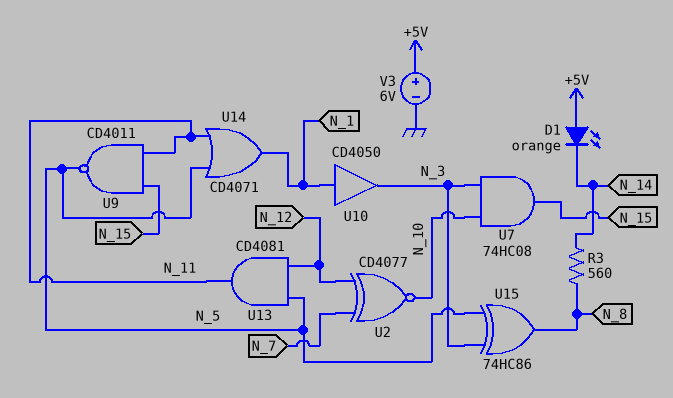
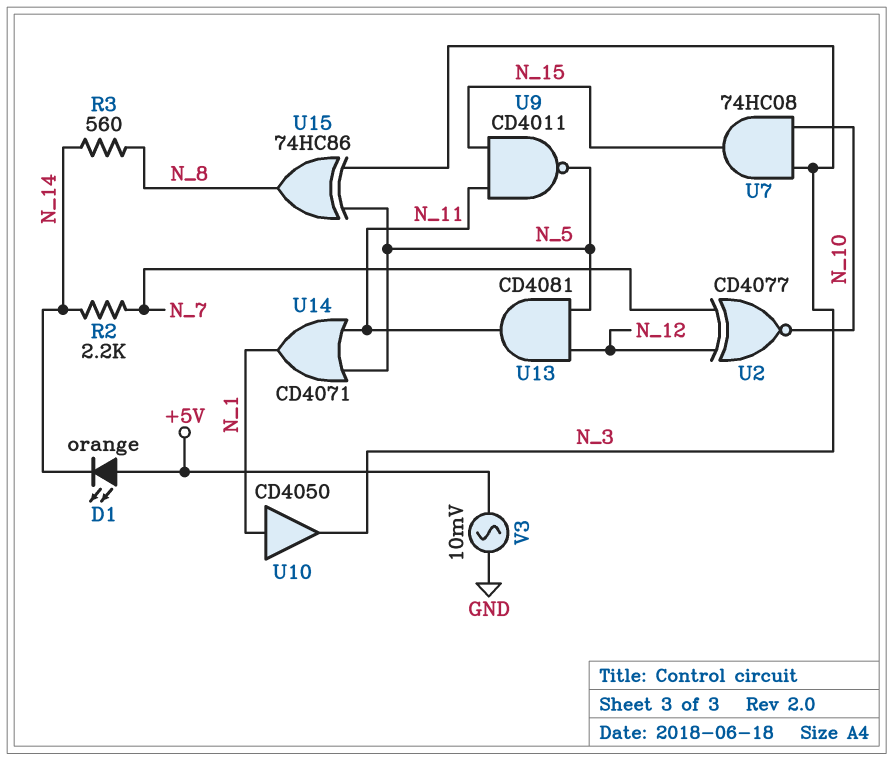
R2: none -> 2.2k (N_7, N_14)
V3: 6V (plus +5V, minus GND) -> AC 10mV (+5V, GND)

